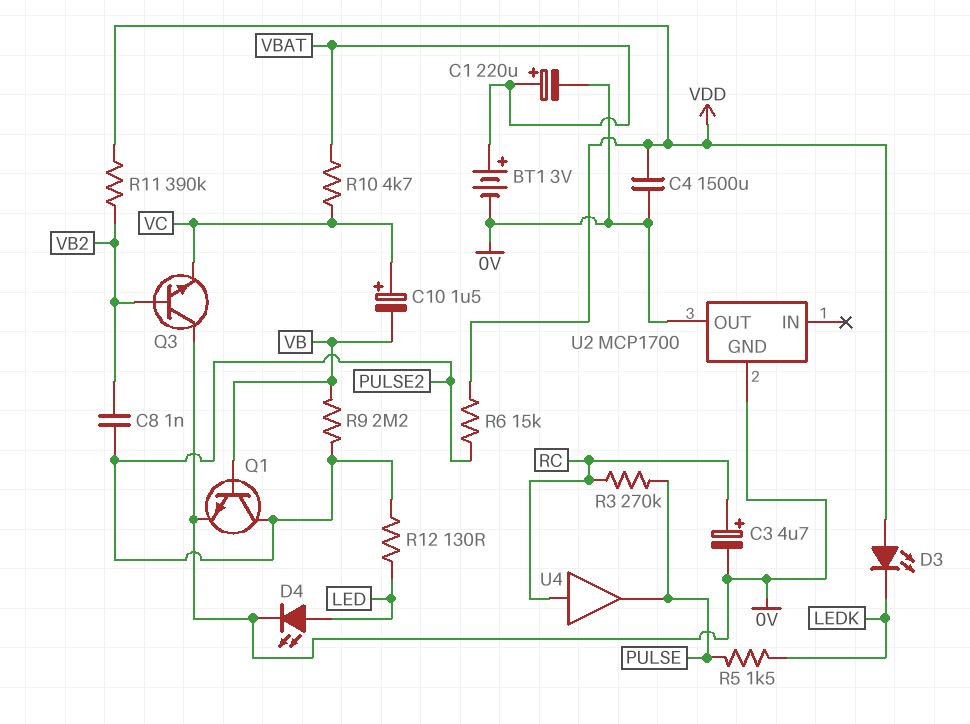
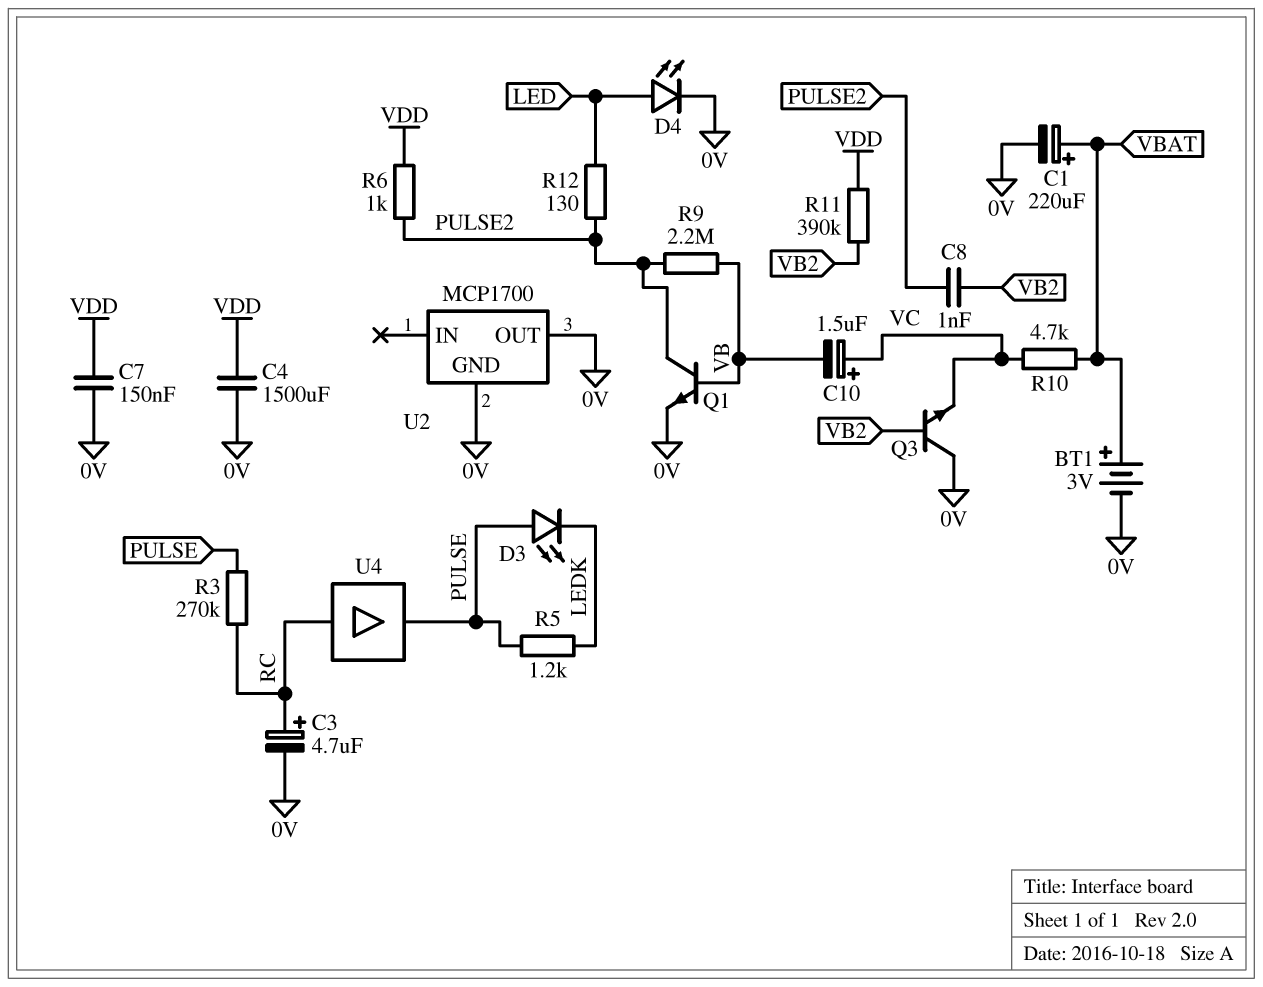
C7: none -> 150nF (0V, VDD)
D3: LED (A VDD, K LEDK) -> LED (A PULSE, K LEDK)
R5: 1.5k (LEDK, PULSE) -> 1.2k (LEDK, PULSE)
R6: 15k (PULSE2, VDD) -> 1k (PULSE2, VDD)

